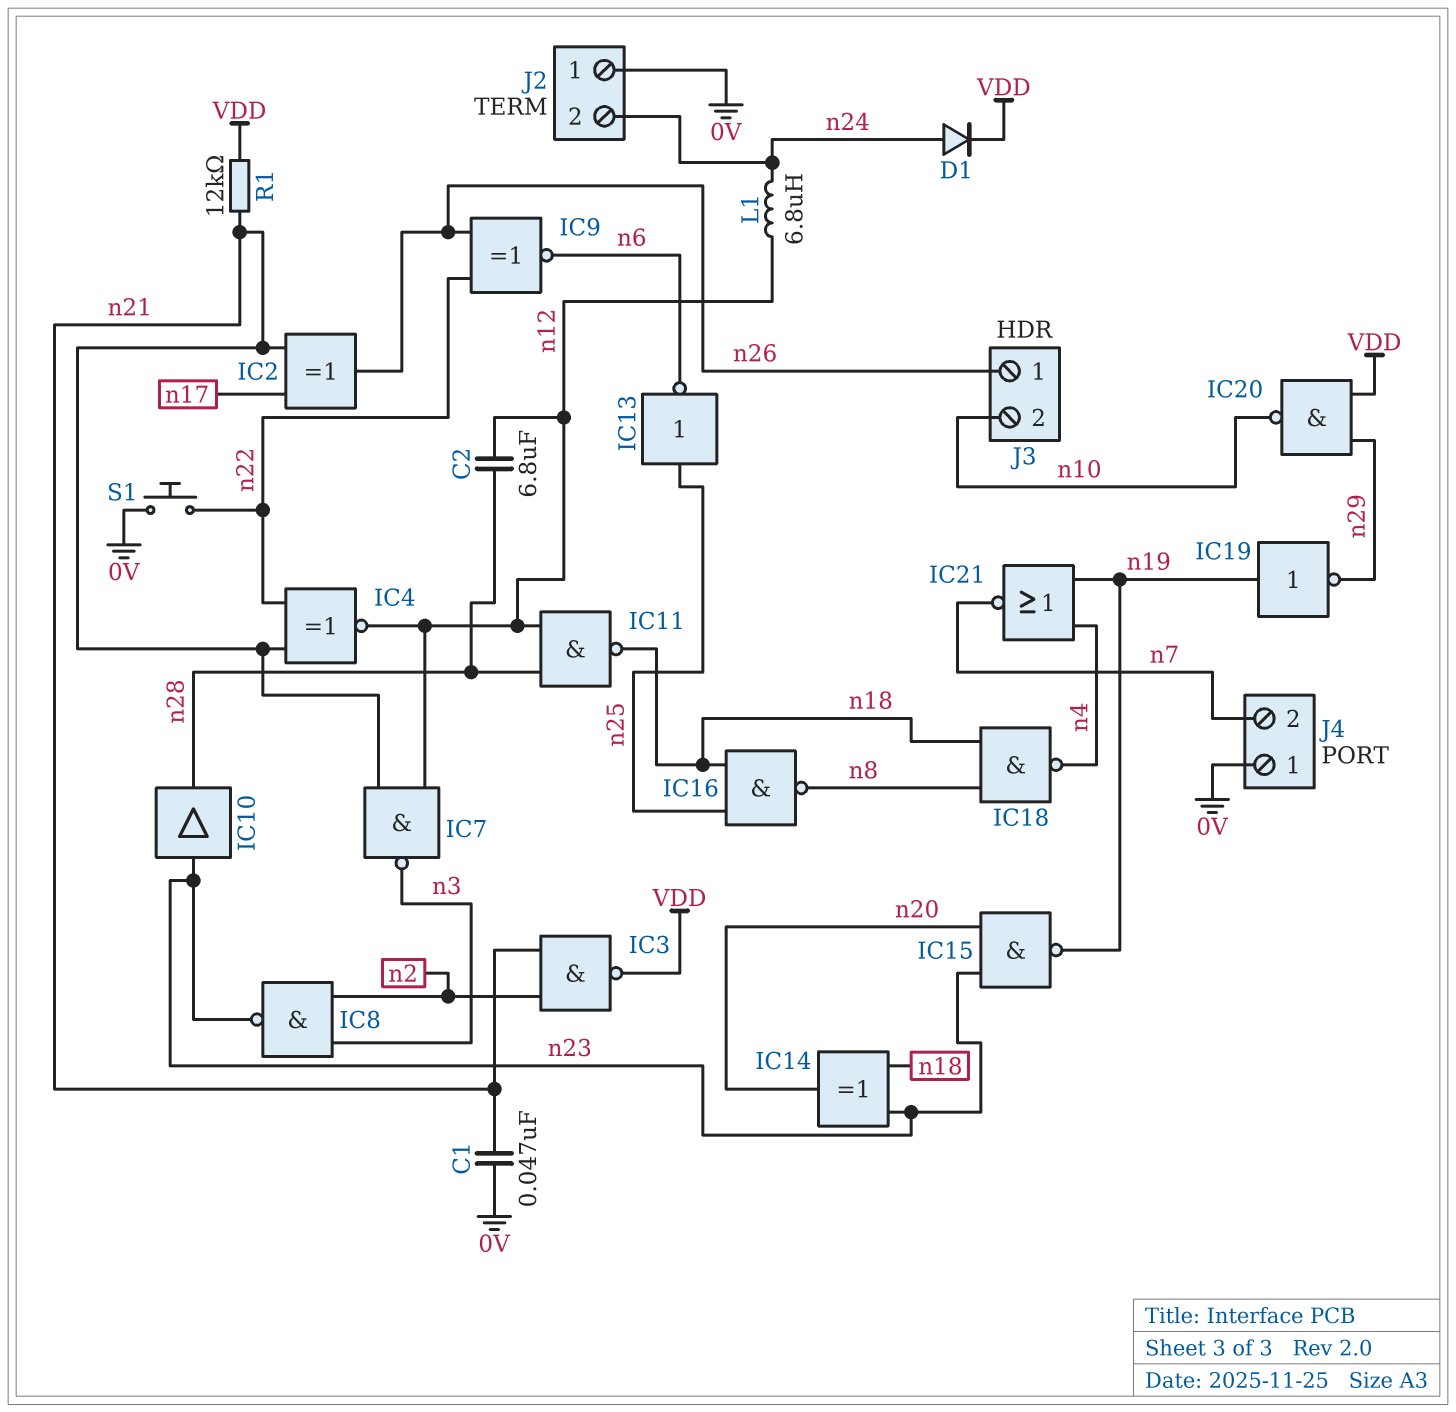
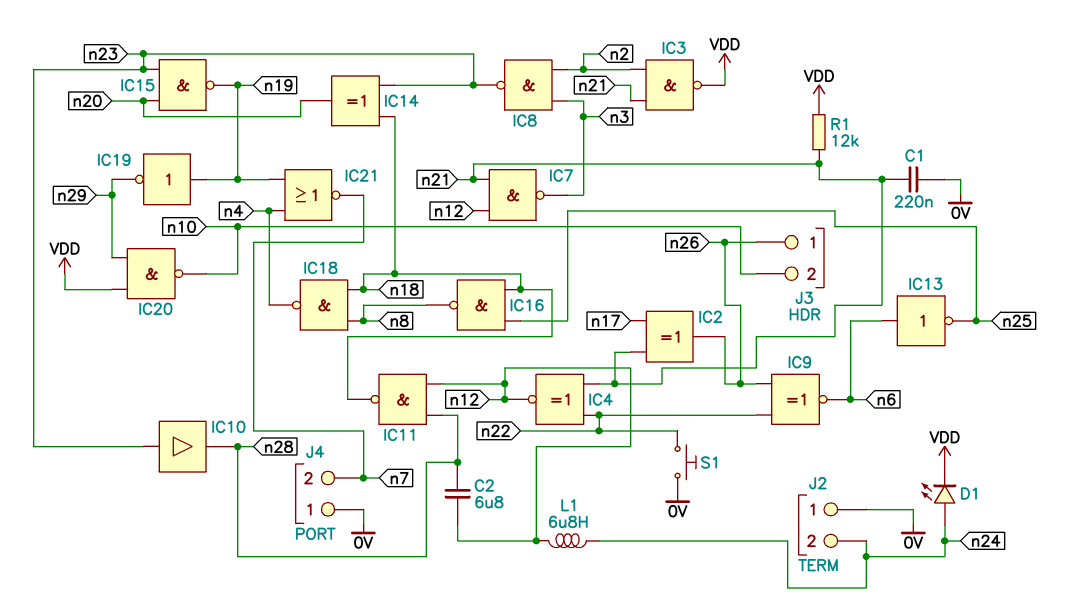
C1: 47nF (0V, n21) -> 220nF (0V, n21)
D1: diode (A n24, K VDD) -> LED (A n24, K VDD)
IC13: NOT (in n25, out n6) -> NOT (in n6, out n25)

